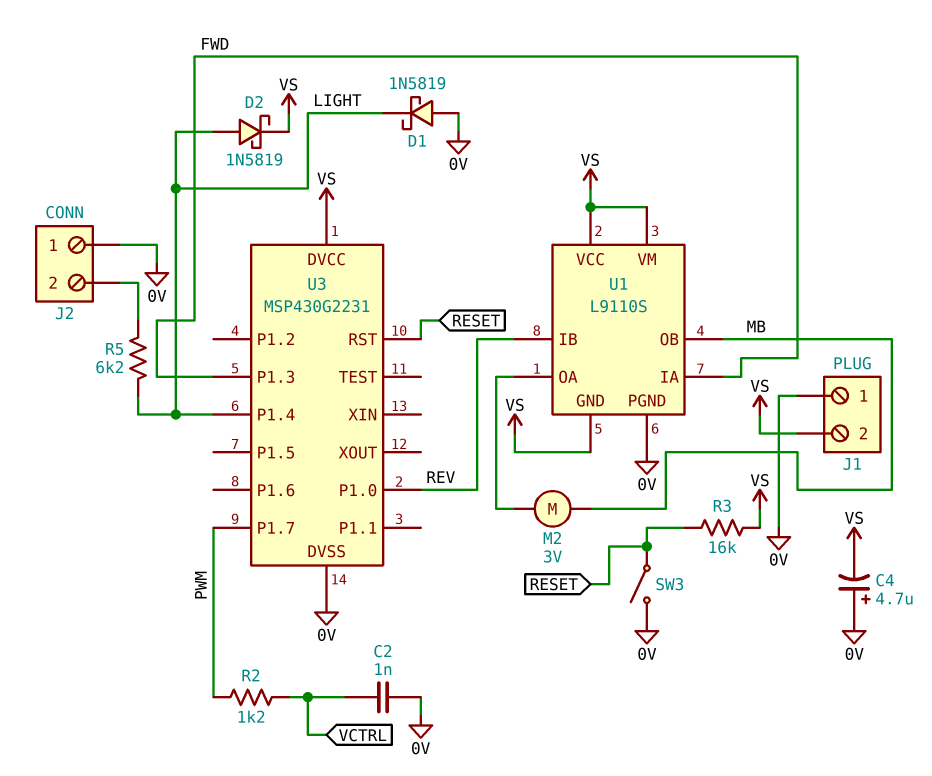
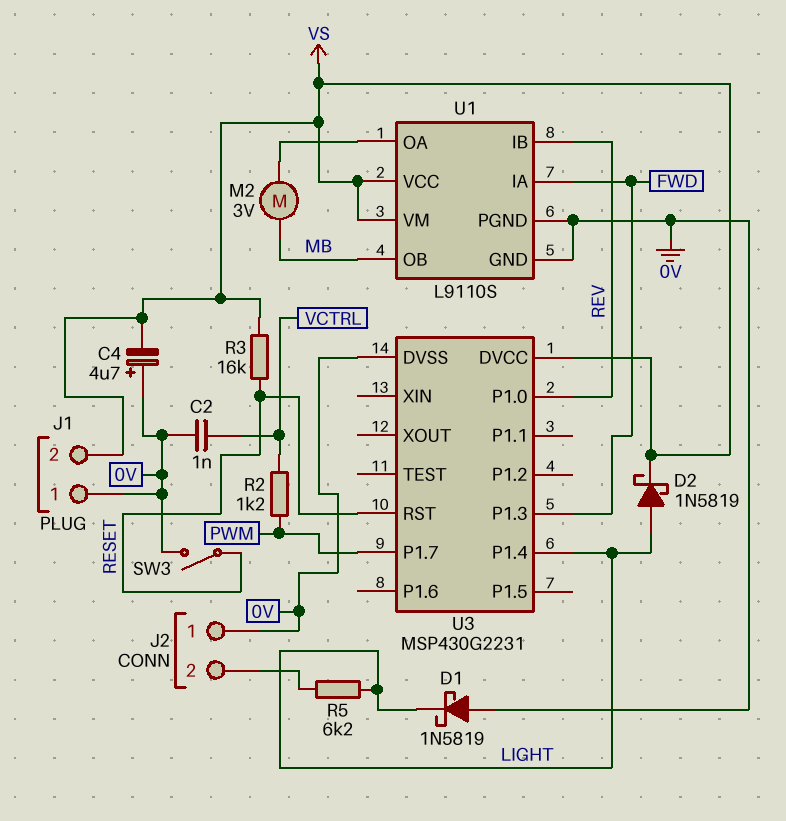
U1 pin GND: VS -> 0V

